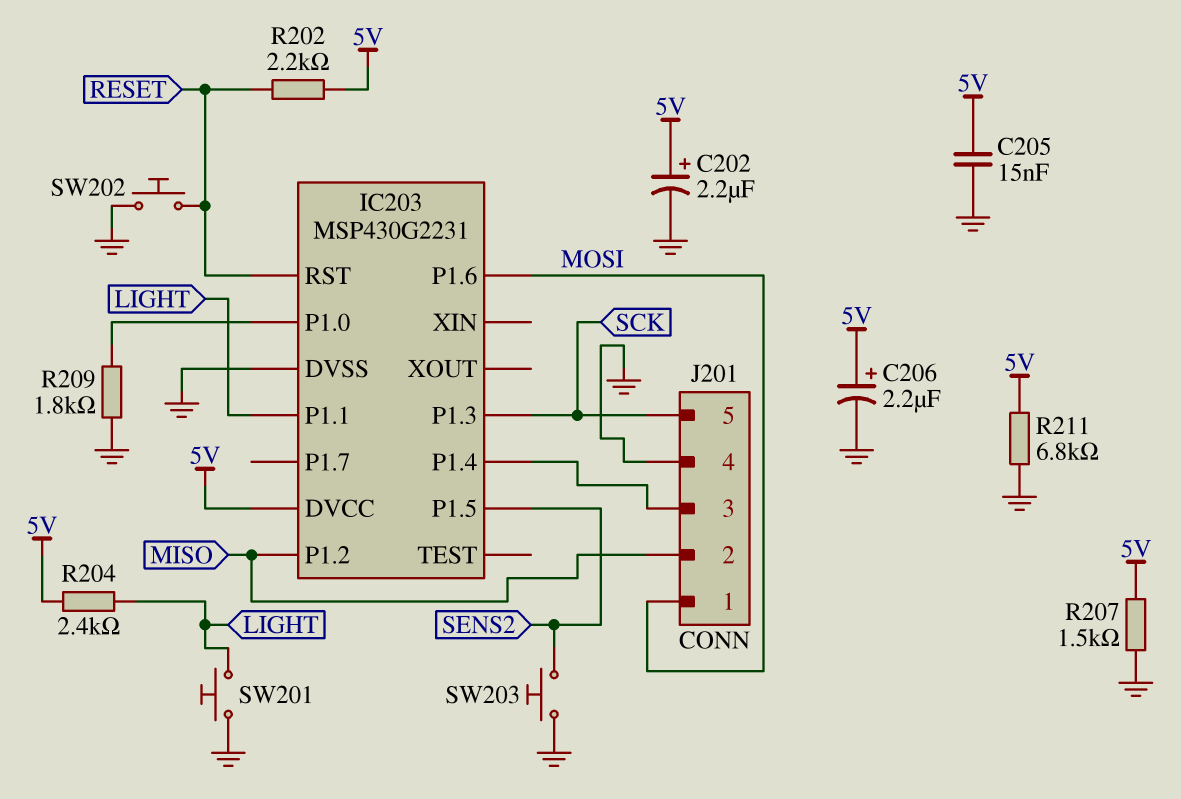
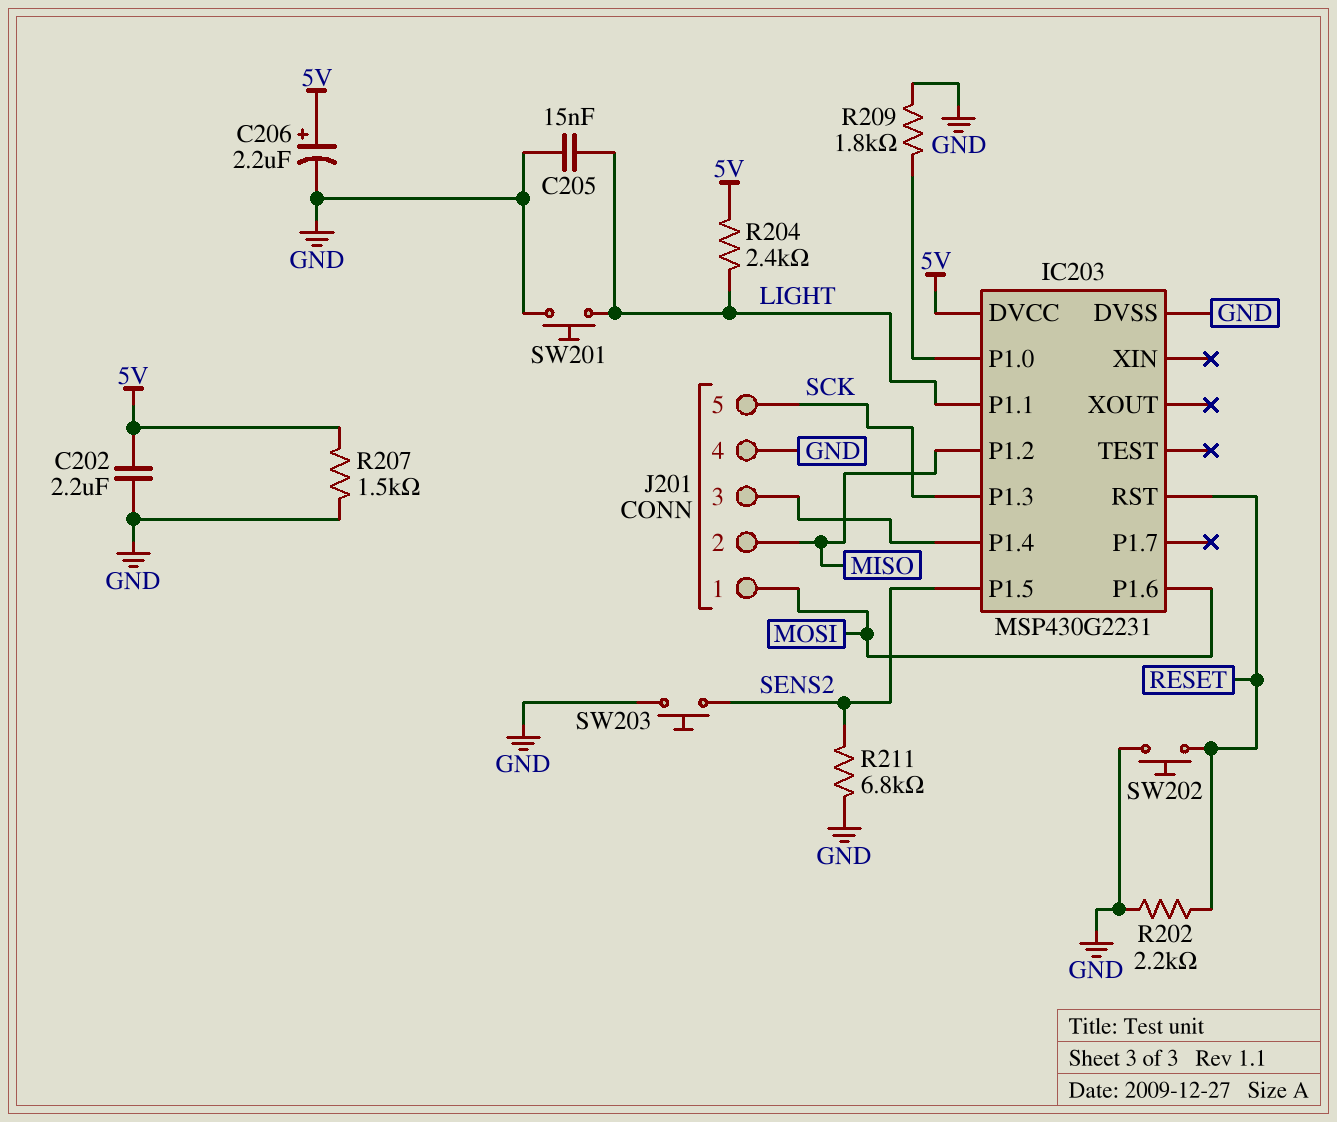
C202: 2.2uF (plus 5V, minus GND) -> 2.2uF (5V, GND)
C205: 15nF (5V, GND) -> 15nF (GND, LIGHT)
R202: 2.2k (5V, RESET) -> 2.2k (GND, RESET)
R211: 6.8k (5V, GND) -> 6.8k (GND, SENS2)

